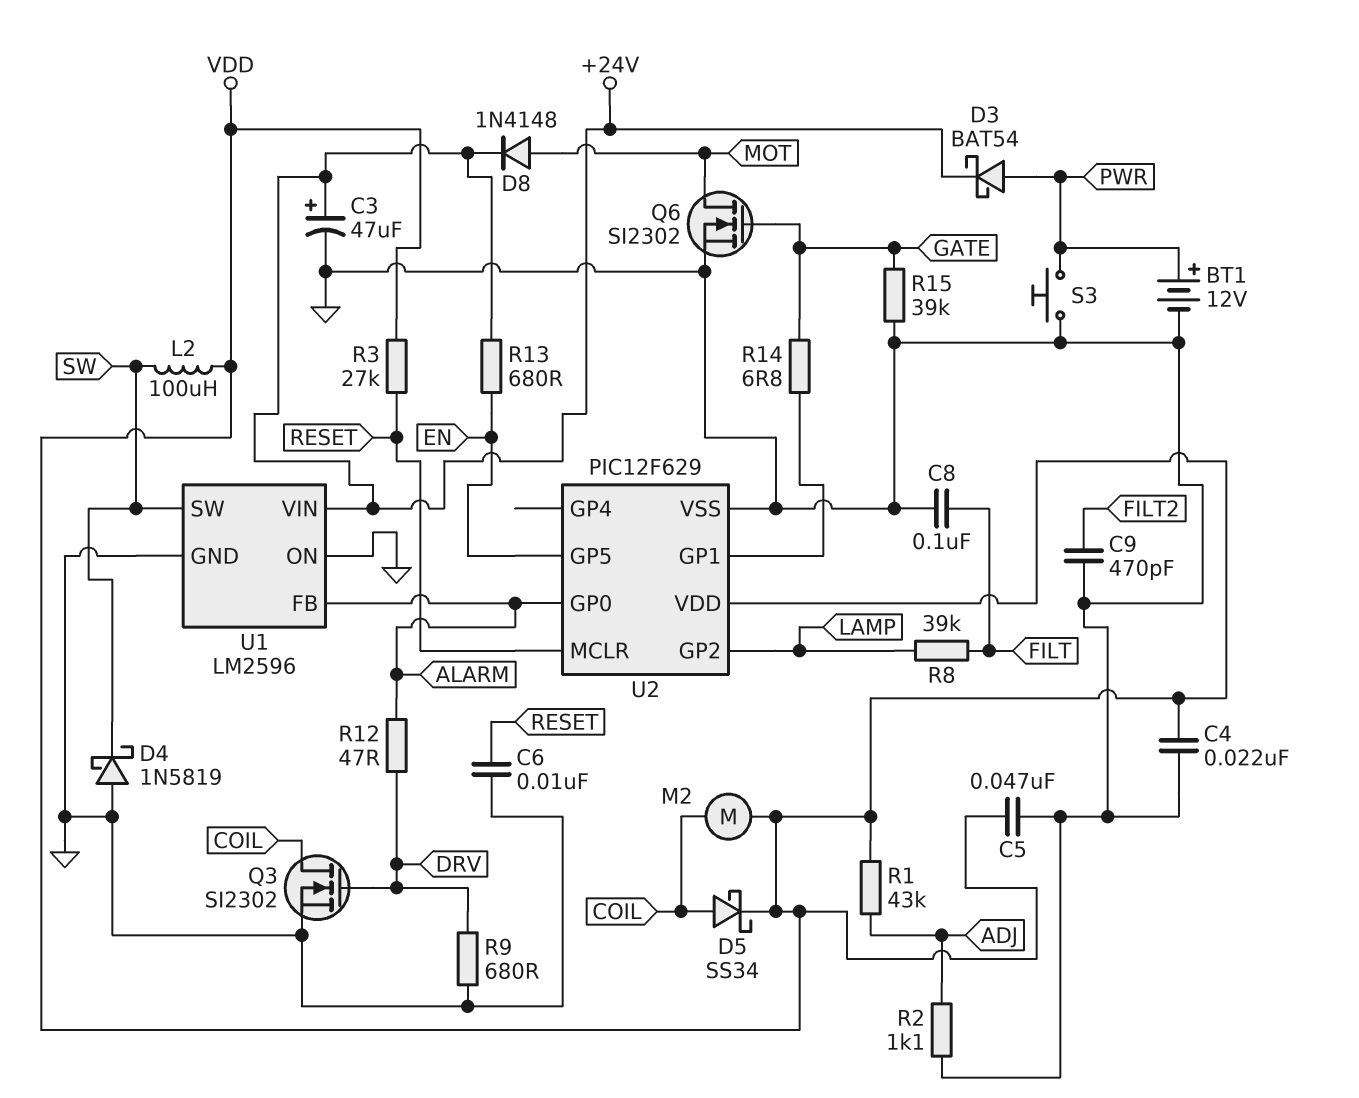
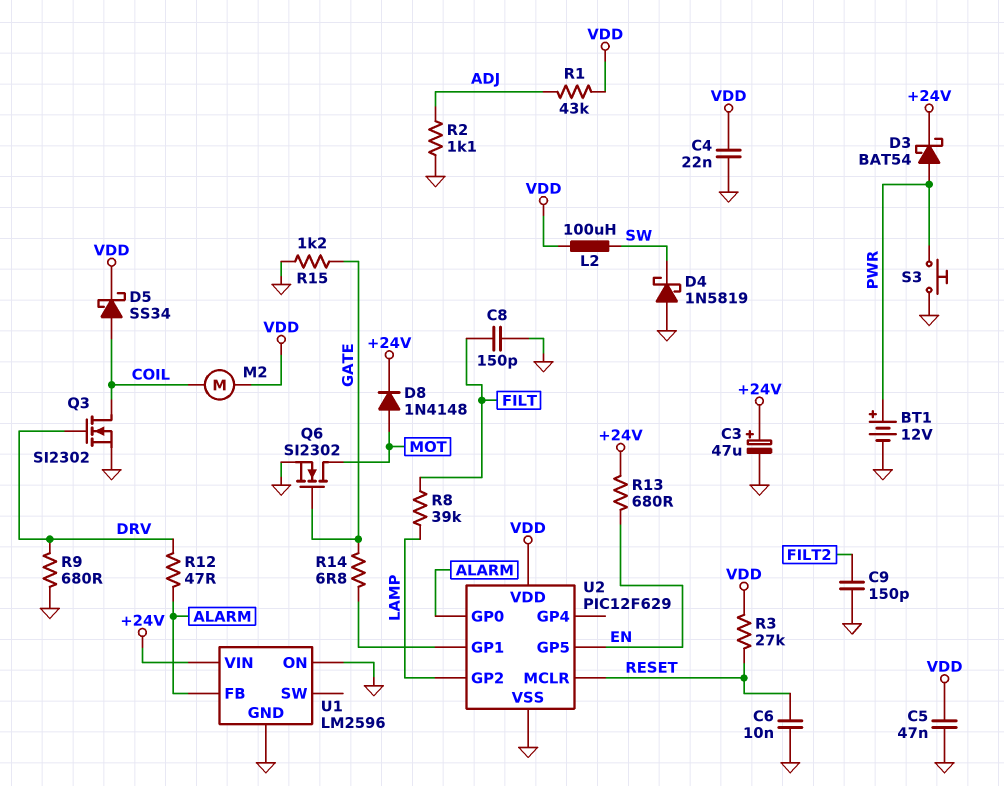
C8: 100nF (FILT, GND) -> 150pF (FILT, GND)
C9: 470pF (FILT2, GND) -> 150pF (FILT2, GND)
R15: 39k (GATE, GND) -> 1.2k (GATE, GND)
U1 pin SW: SW -> none

